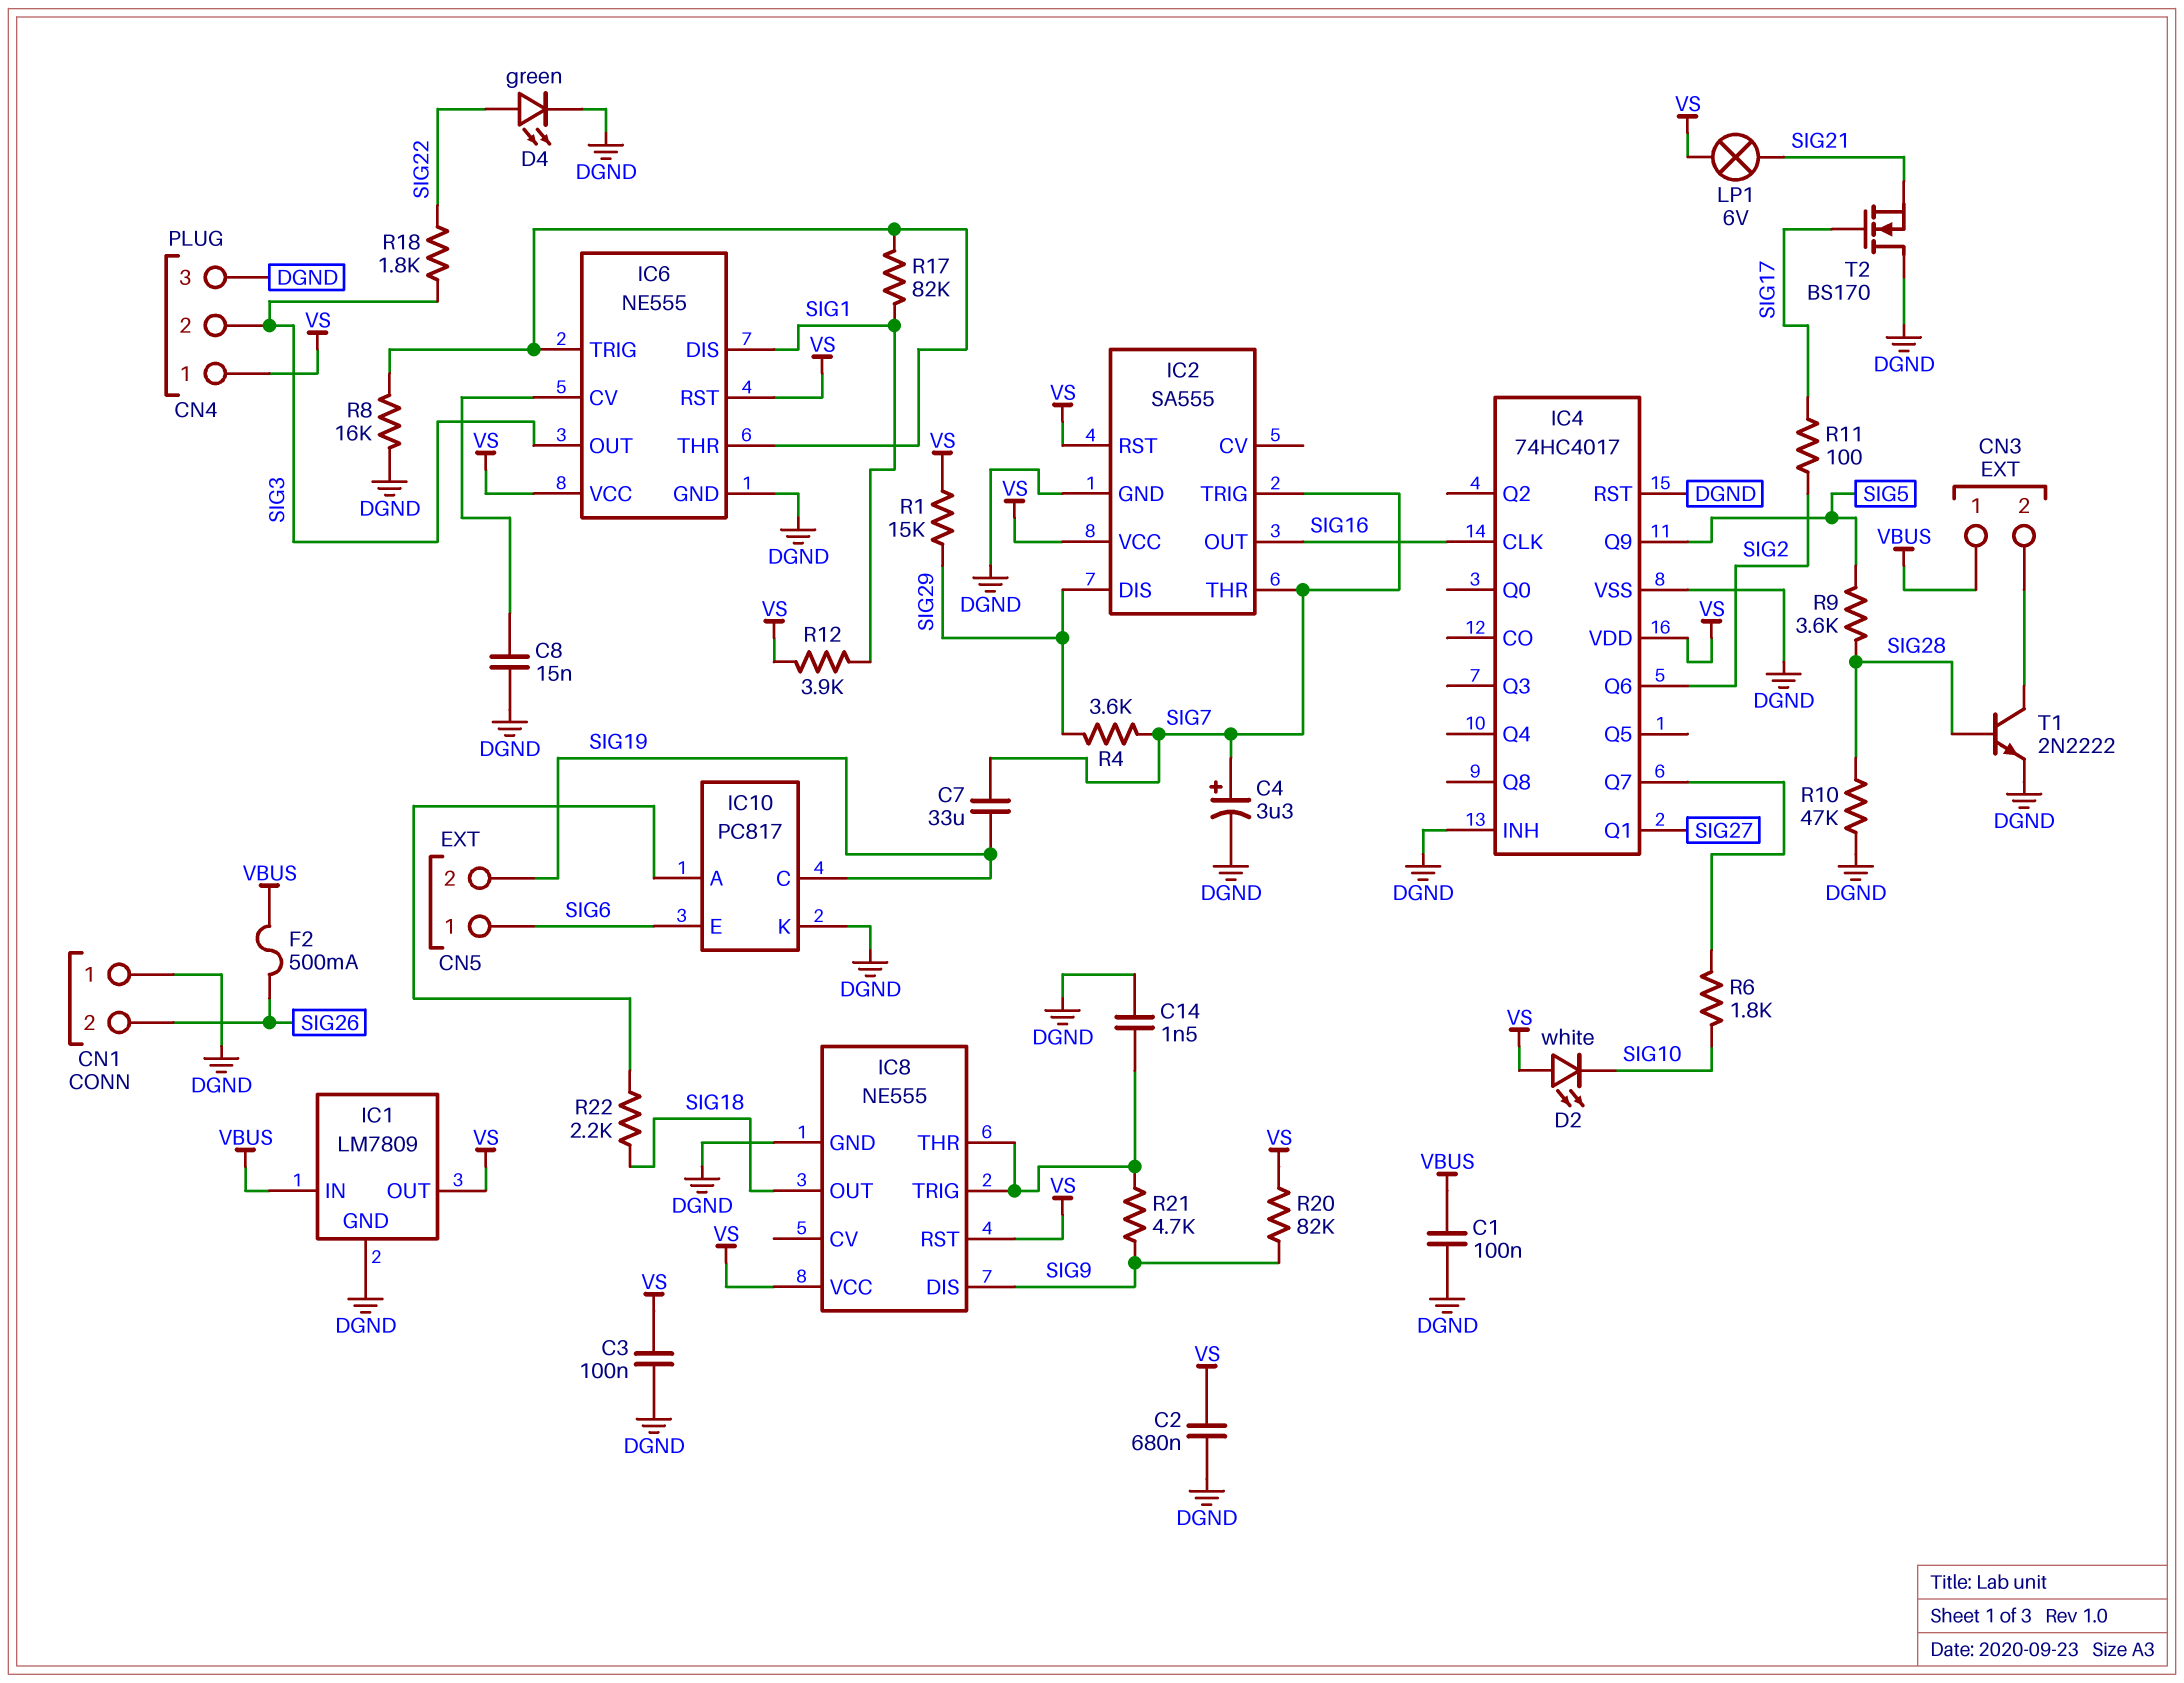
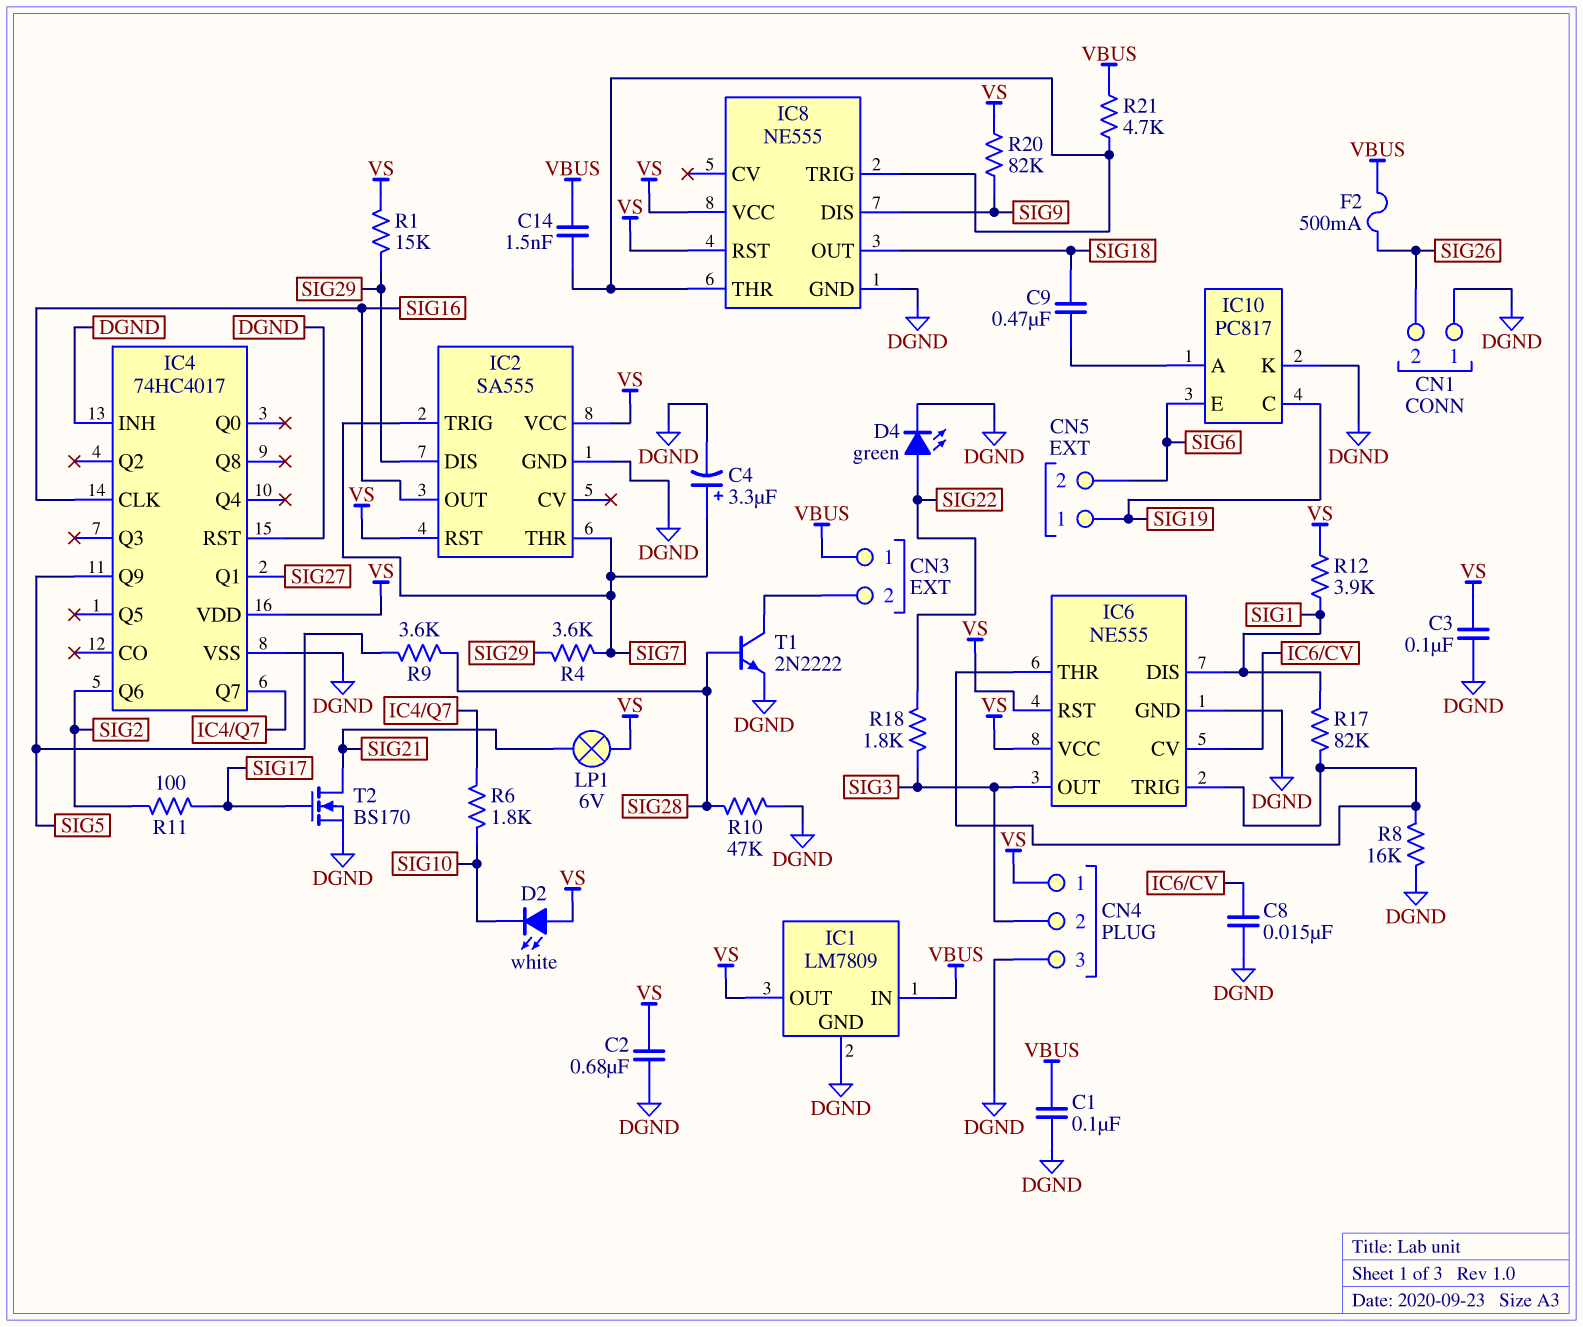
C7: 33uF (SIG7, SIG19) -> none
C9: none -> 470nF (IC10/A, SIG18)
C14: 1.5nF (DGND, IC8/THR) -> 1.5nF (IC8/THR, VBUS)
CN5 pin 1: SIG6 -> SIG19
CN5 pin 2: SIG19 -> SIG6
R21: 4.7k (IC8/THR, SIG9) -> 4.7k (IC8/THR, VBUS)
R22: 2.2k (IC10/A, SIG18) -> none
T2: NMOS BS170 (G SIG17, D DGND, S SIG21) -> NMOS BS170 (G SIG17, D SIG21, S DGND)

